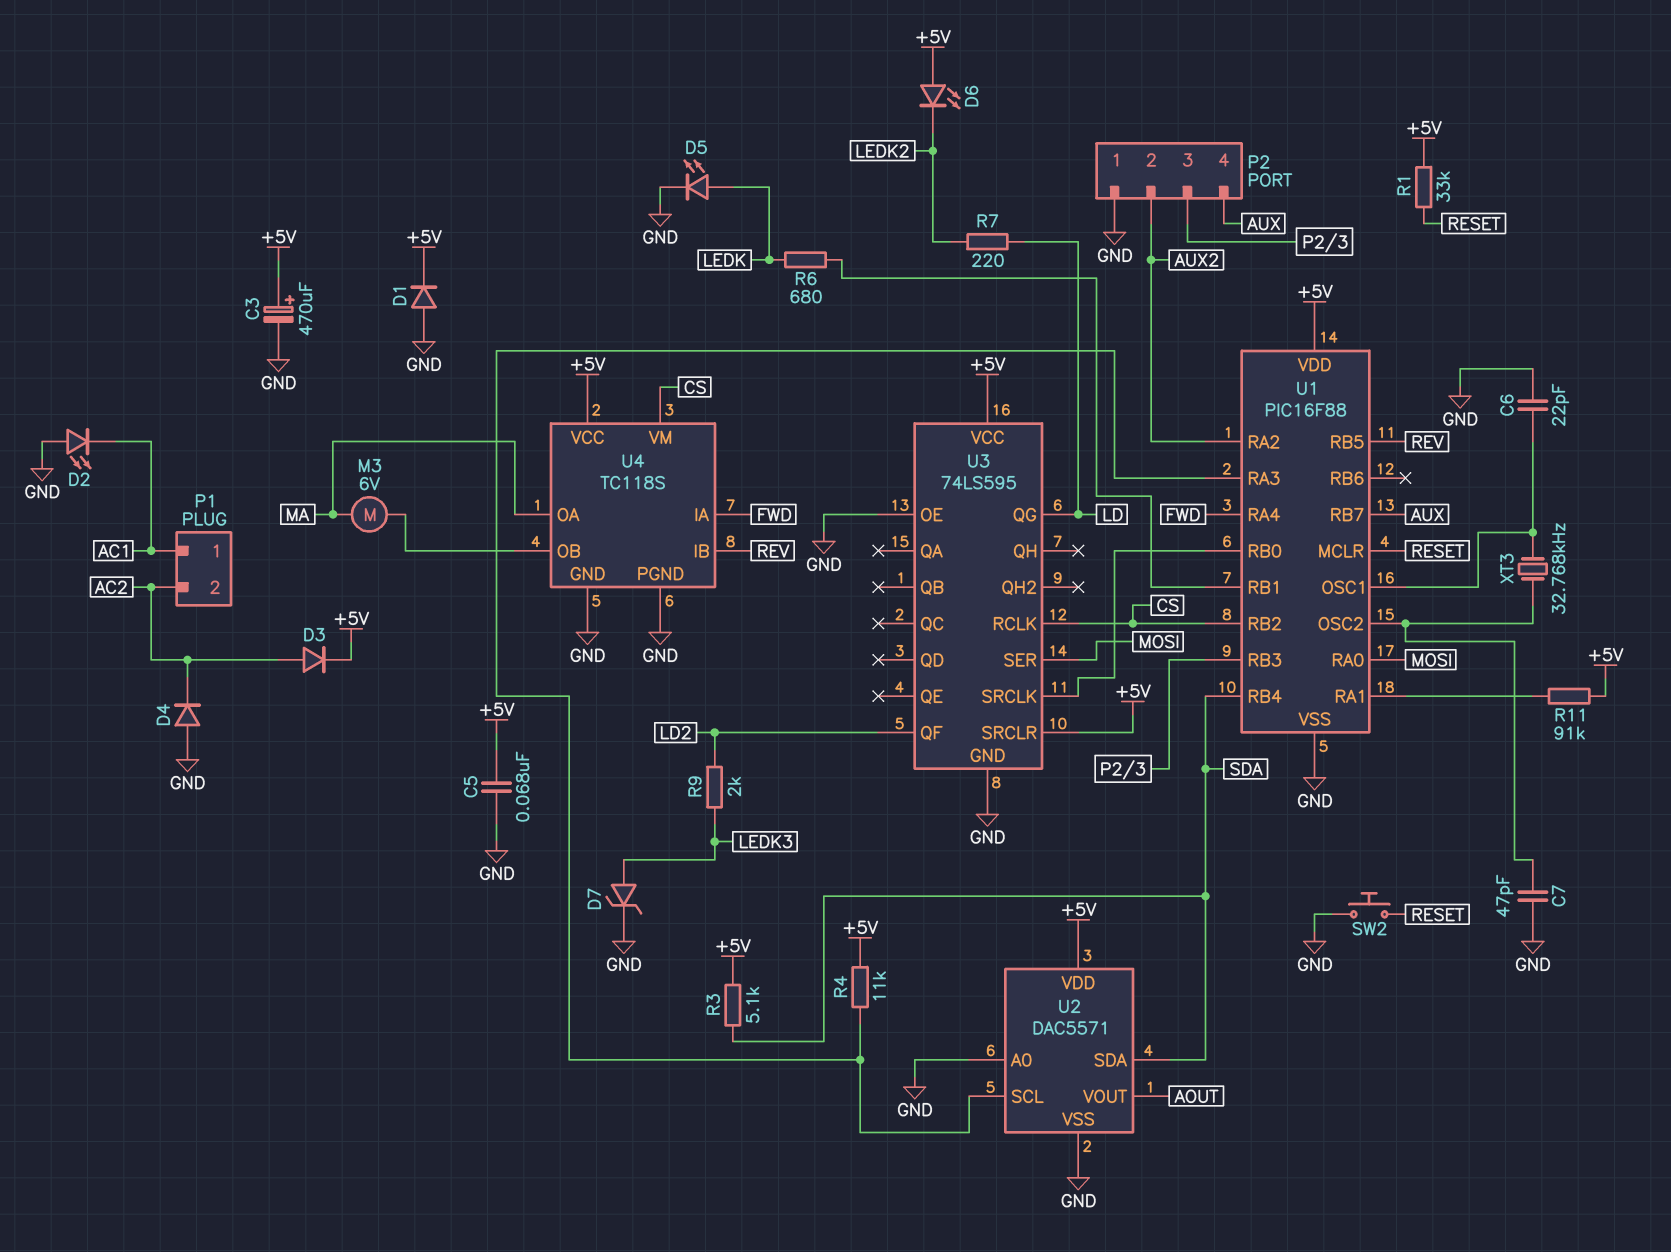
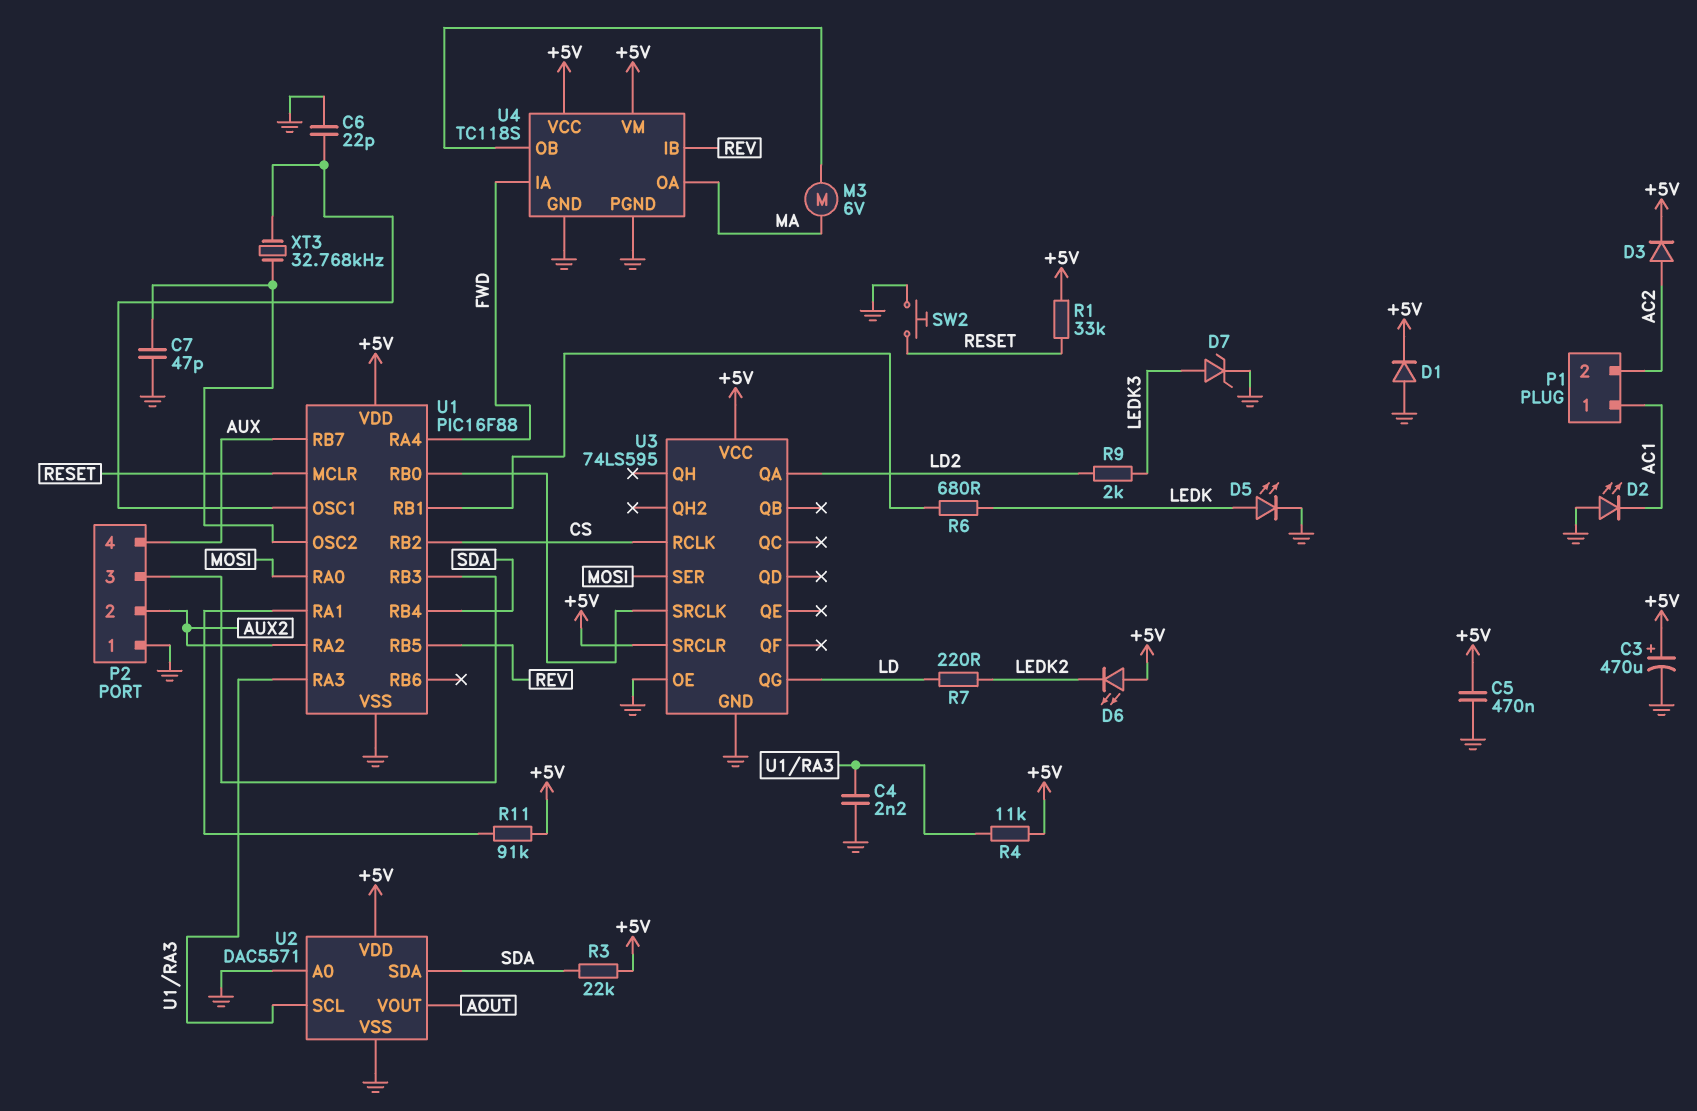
C4: none -> 2.2nF (GND, U1/RA3)
C5: 68nF (+5V, GND) -> 470nF (+5V, GND)
D4: diode (A GND, K AC2) -> none
R3: 5.1k (+5V, SDA) -> 22k (+5V, SDA)
U3 pin QA: none -> LD2
U3 pin QF: LD2 -> none
U4 pin VM: CS -> +5V

